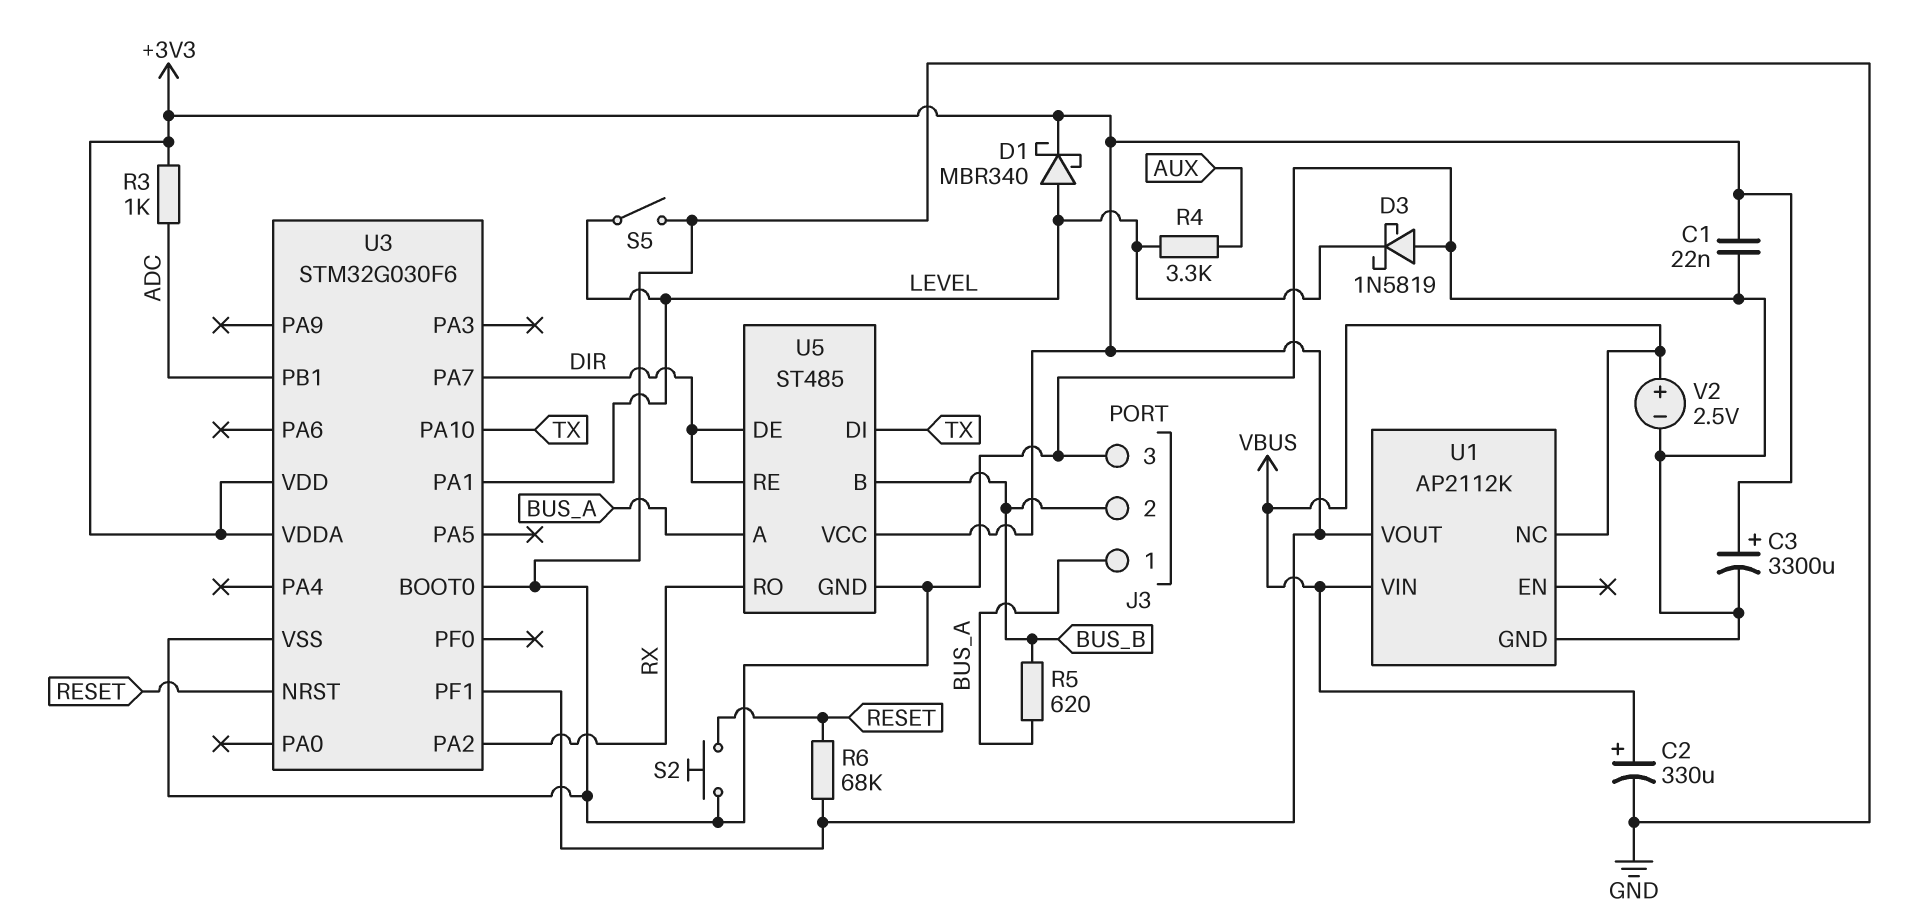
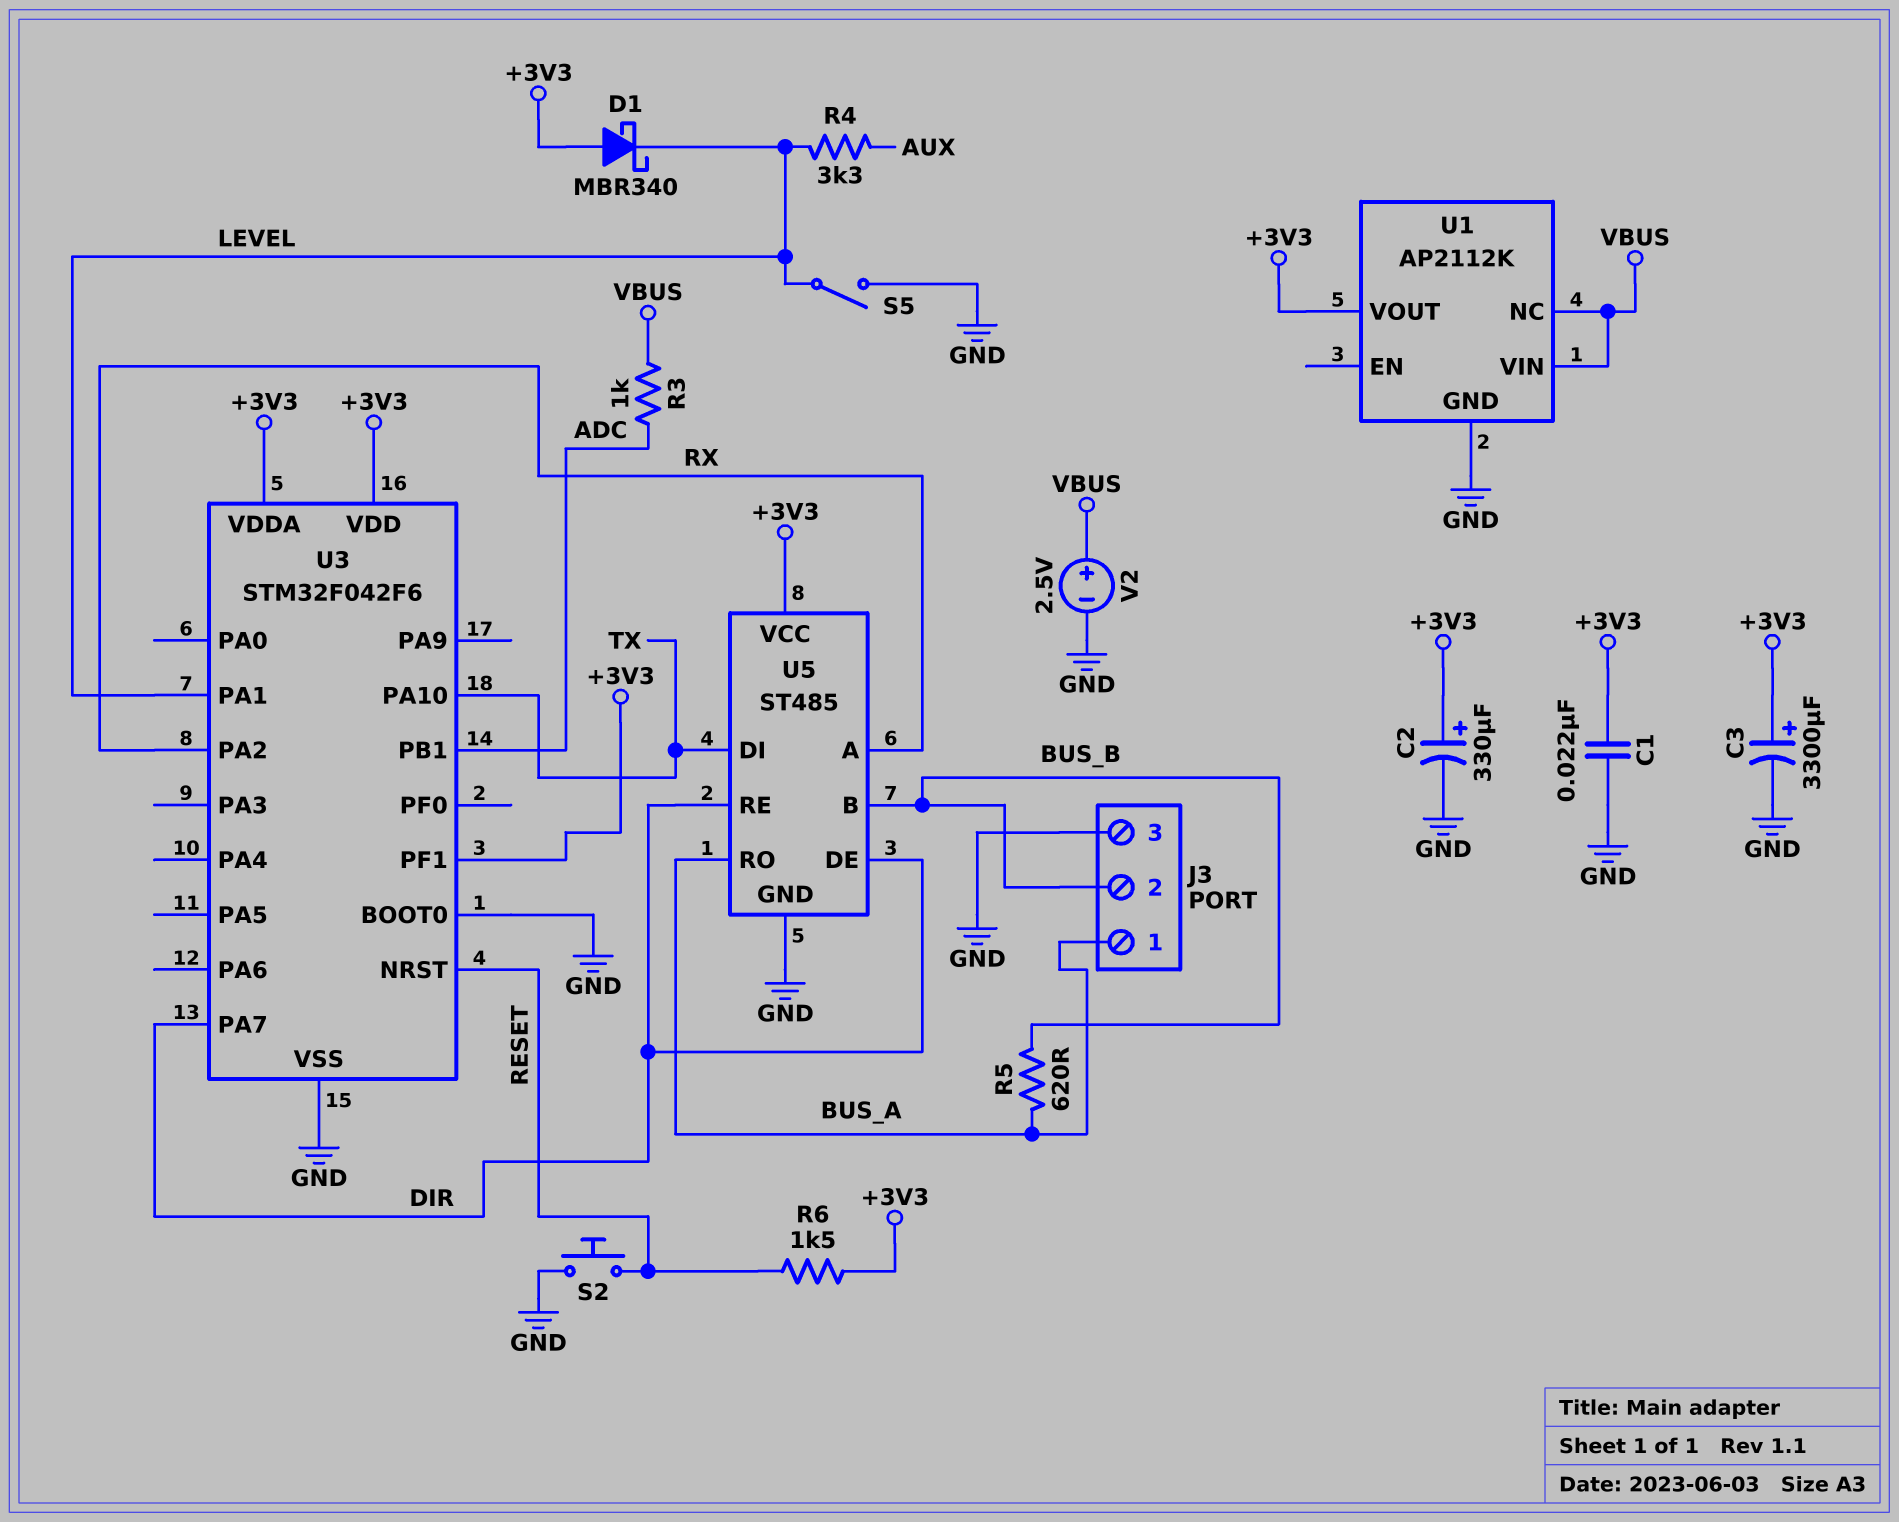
C2: 330uF (plus VBUS, minus GND) -> 330uF (plus +3V3, minus GND)
D1: schottky MBR340 (A LEVEL, K +3V3) -> schottky MBR340 (A +3V3, K LEVEL)
D3: schottky 1N5819 (A GND, K LEVEL) -> none
R3: 1k (+3V3, ADC) -> 1k (ADC, VBUS)
R6: 68k (+3V3, RESET) -> 1.5k (+3V3, RESET)
U3: STM32G030F6 -> STM32F042F6
U5 pin A: BUS_A -> RX
U5 pin RO: RX -> BUS_A

